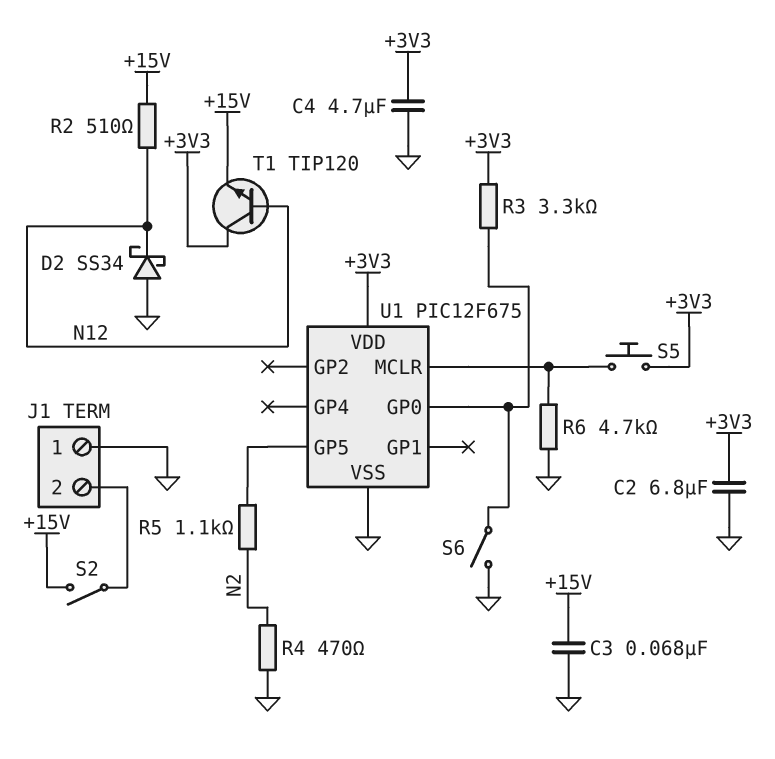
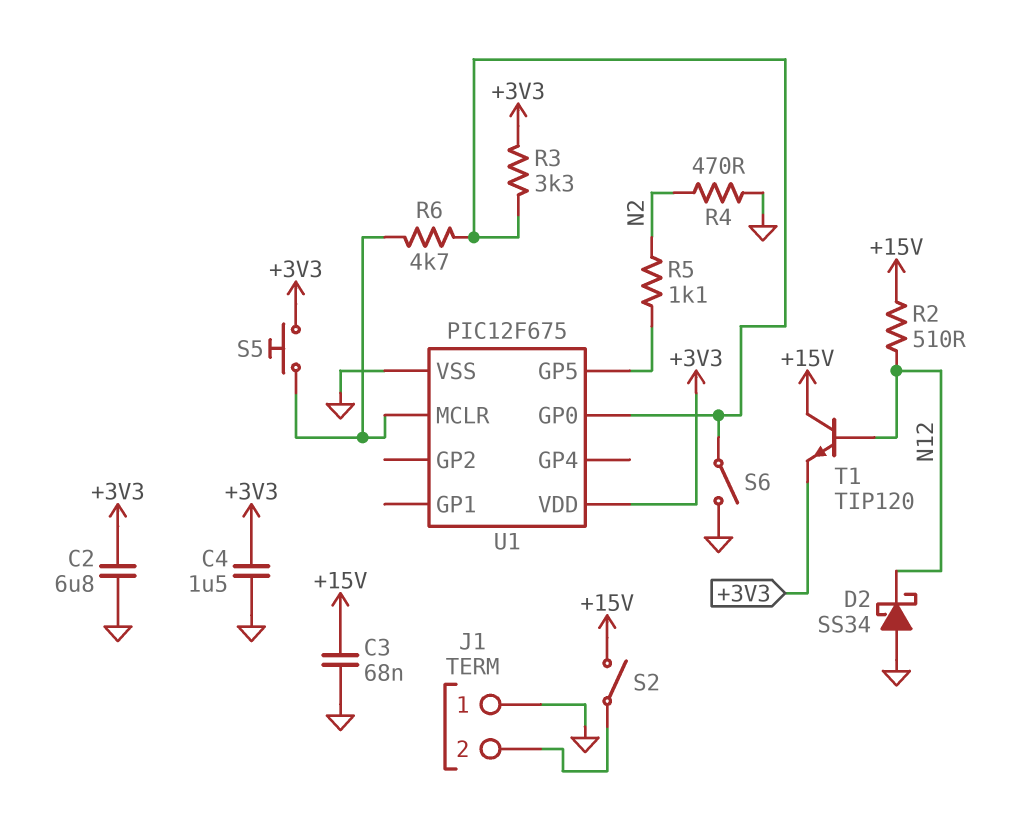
C4: 4.7uF (+3V3, GND) -> 1.5uF (+3V3, GND)
R6: 4.7k (GND, U1/MCLR) -> 4.7k (U1/GP0, U1/MCLR)
T1: NPN TIP120 (B N12, C +3V3, E +15V) -> NPN TIP120 (B N12, C +15V, E +3V3)

